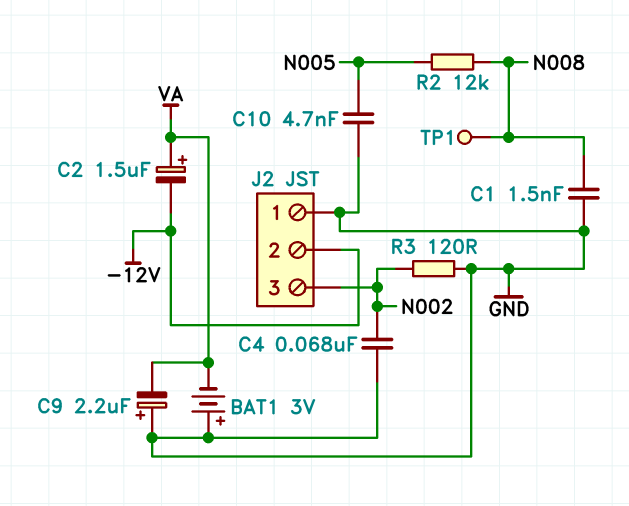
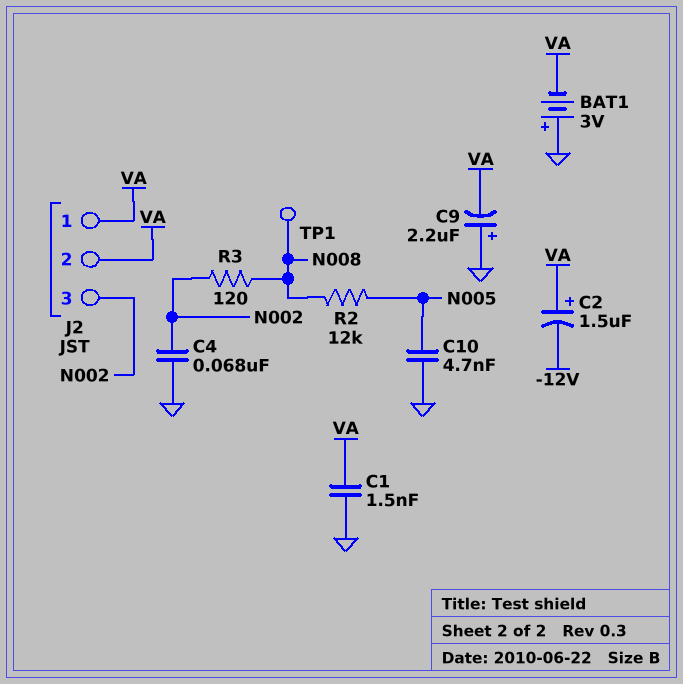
C1: 1.5nF (GND, N008) -> 1.5nF (GND, VA)
J2 pin 1: GND -> VA
J2 pin 2: -12V -> VA
R3: 120 (GND, N002) -> 120 (N002, N008)

